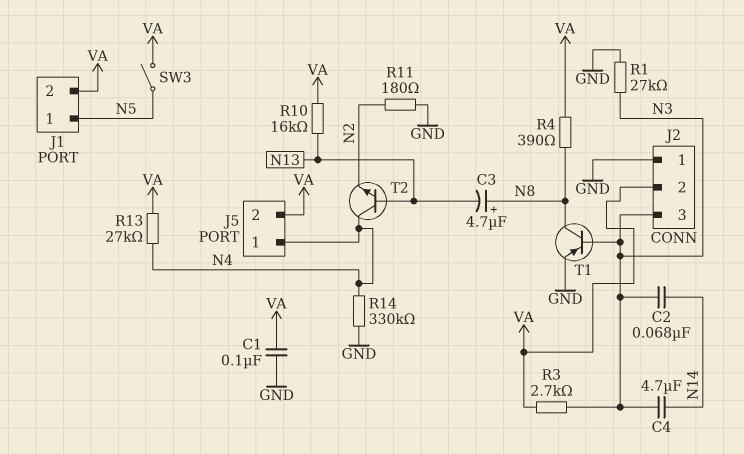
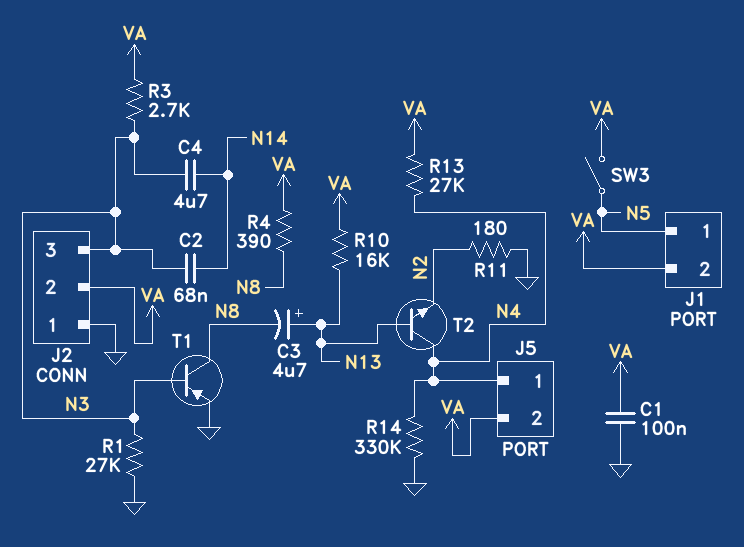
C3: 4.7uF (plus N8, minus N13) -> 4.7uF (plus N13, minus N8)

